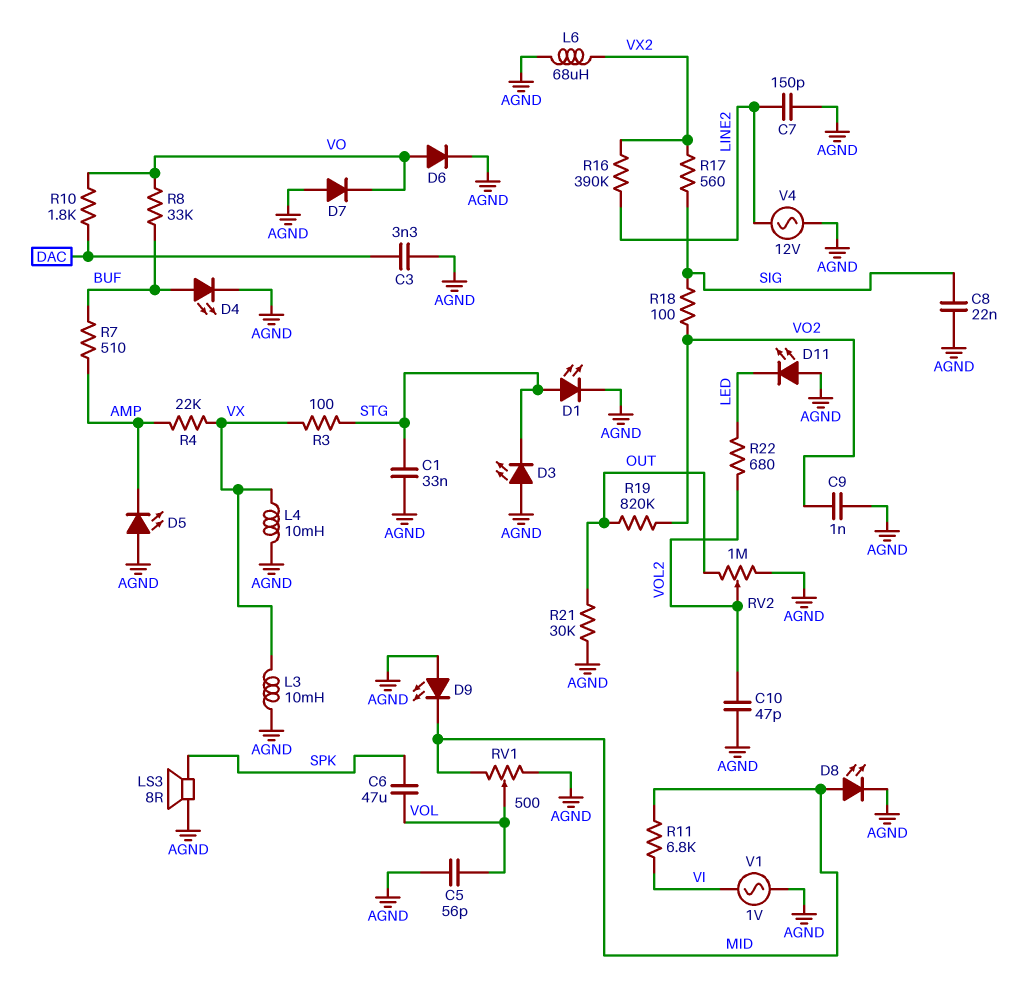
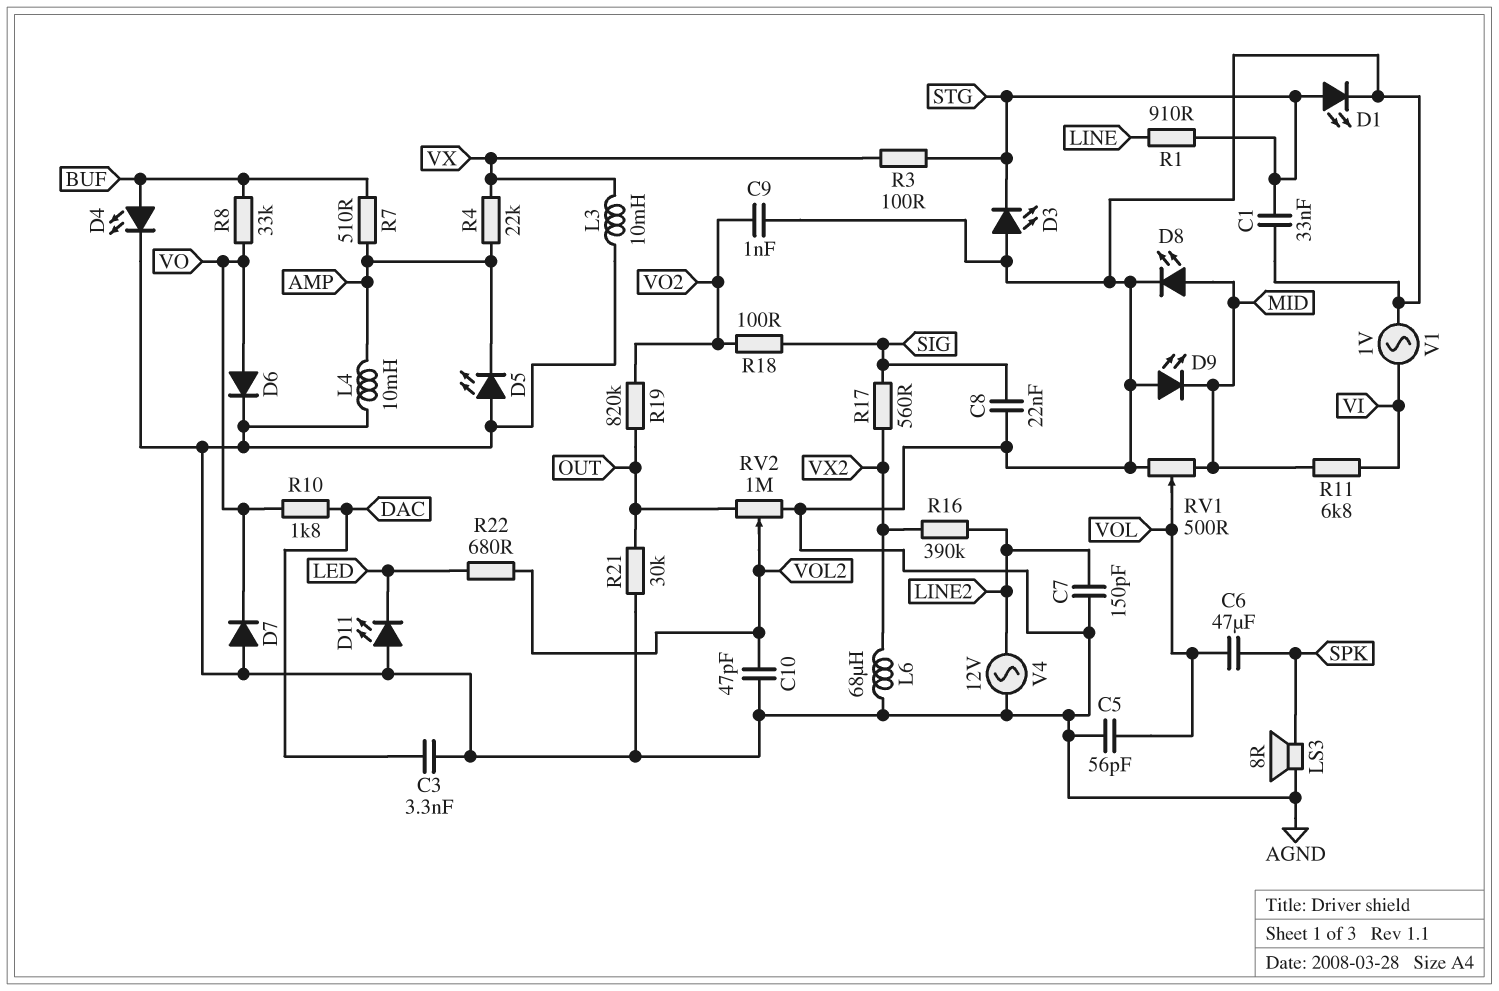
L4: 10mH (AGND, VX) -> 10mH (AGND, AMP)
R1: none -> 910 (LINE, STG)

